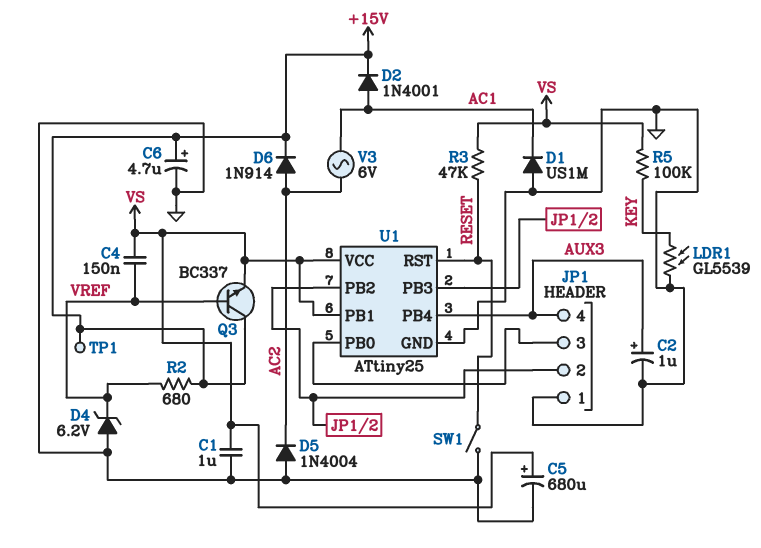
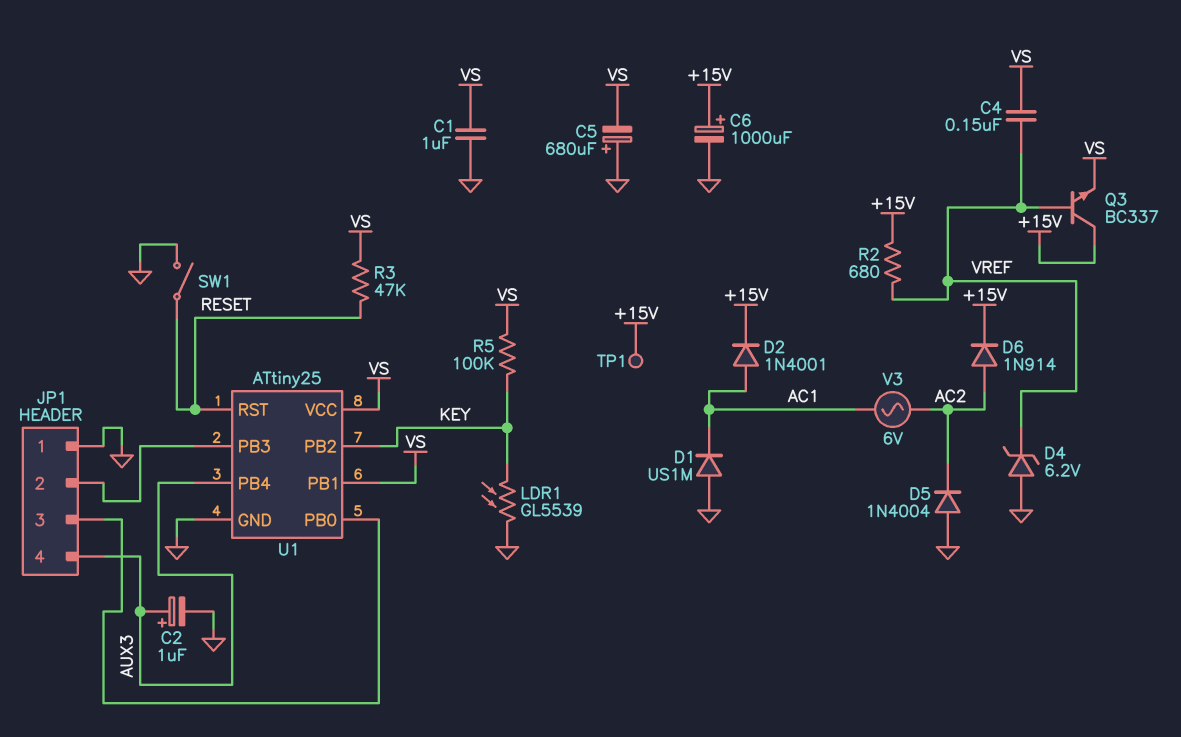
C5: 680uF (plus VS, minus GND) -> 680uF (plus GND, minus VS)
C6: 4.7uF (plus +15V, minus GND) -> 1000uF (plus +15V, minus GND)
U1 pin PB2: JP1/2 -> KEY

